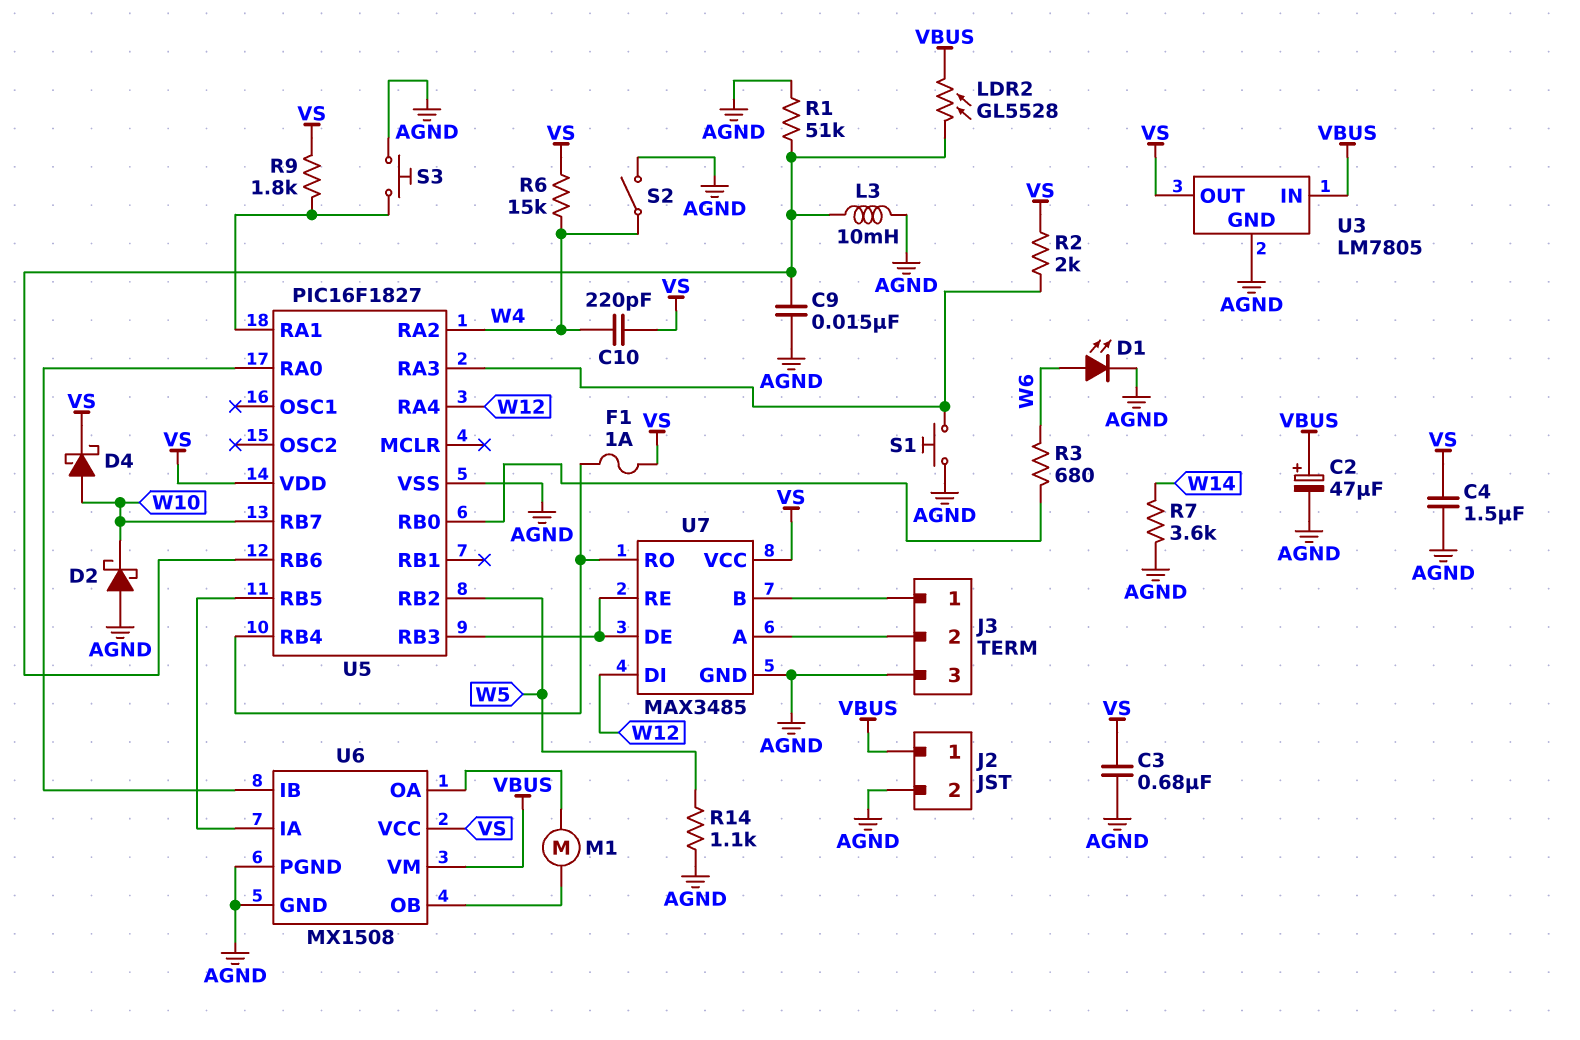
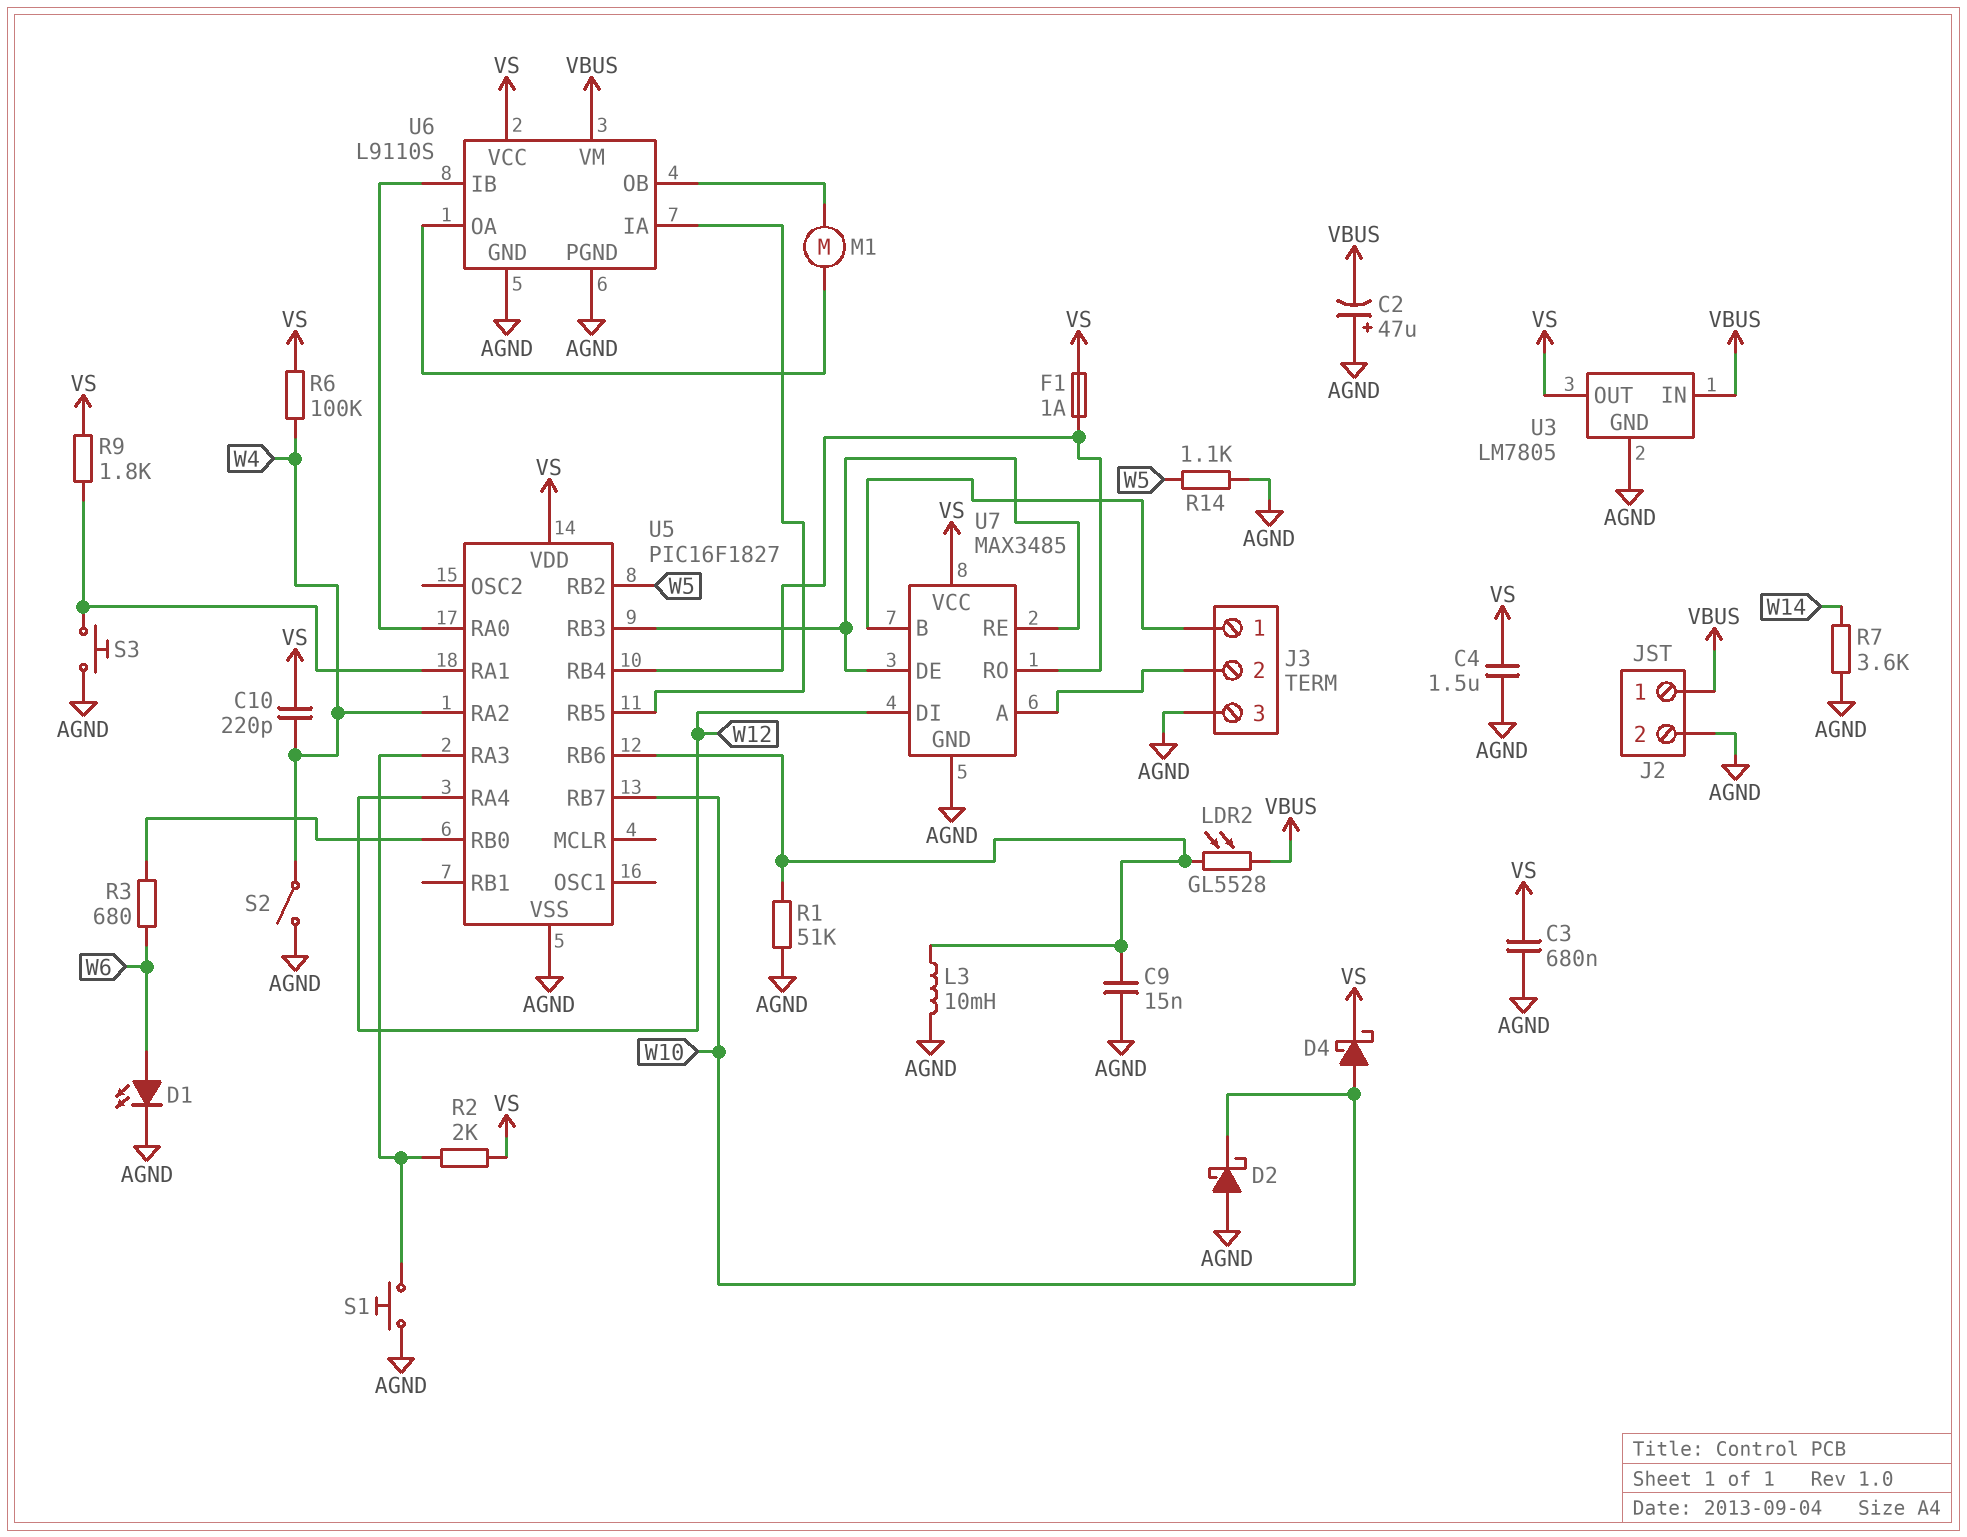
C2: 47uF (plus VBUS, minus AGND) -> 47uF (plus AGND, minus VBUS)
R6: 15k (VS, W4) -> 100k (VS, W4)
U6: MX1508 -> L9110S

